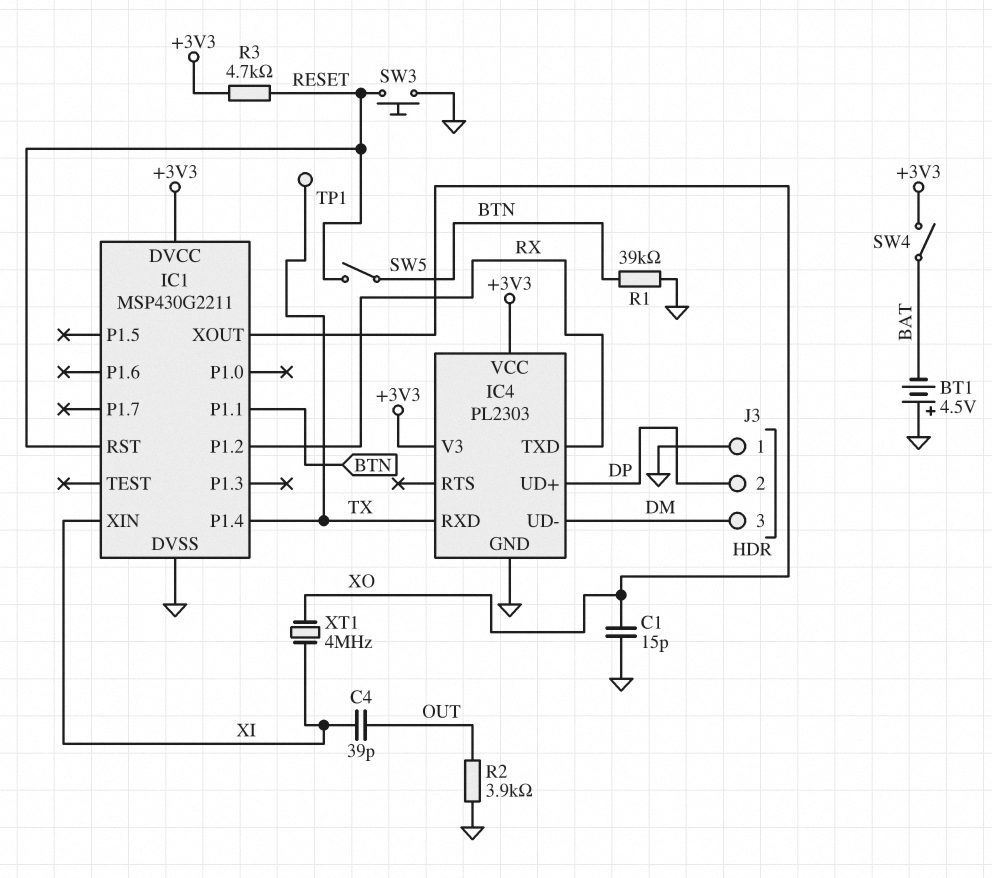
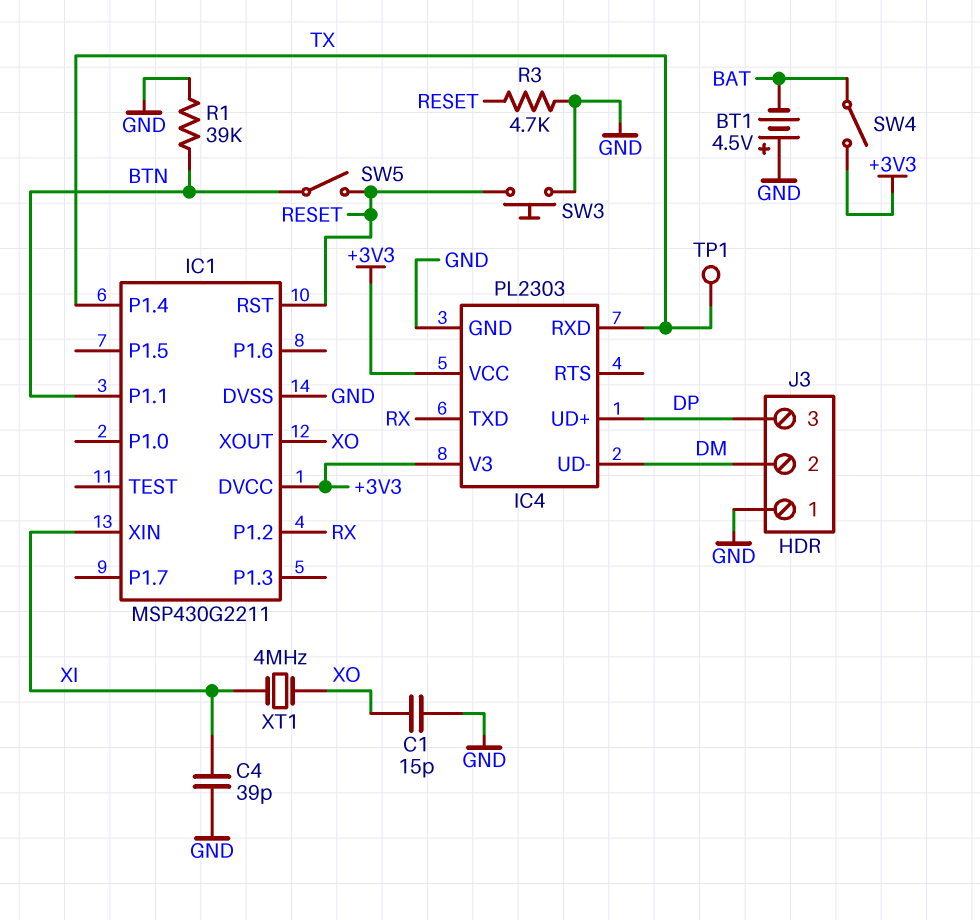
C4: 39pF (OUT, XI) -> 39pF (GND, XI)
J3 pin 2: DP -> DM
J3 pin 3: DM -> DP
R2: 3.9k (GND, OUT) -> none
R3: 4.7k (+3V3, RESET) -> 4.7k (GND, RESET)

